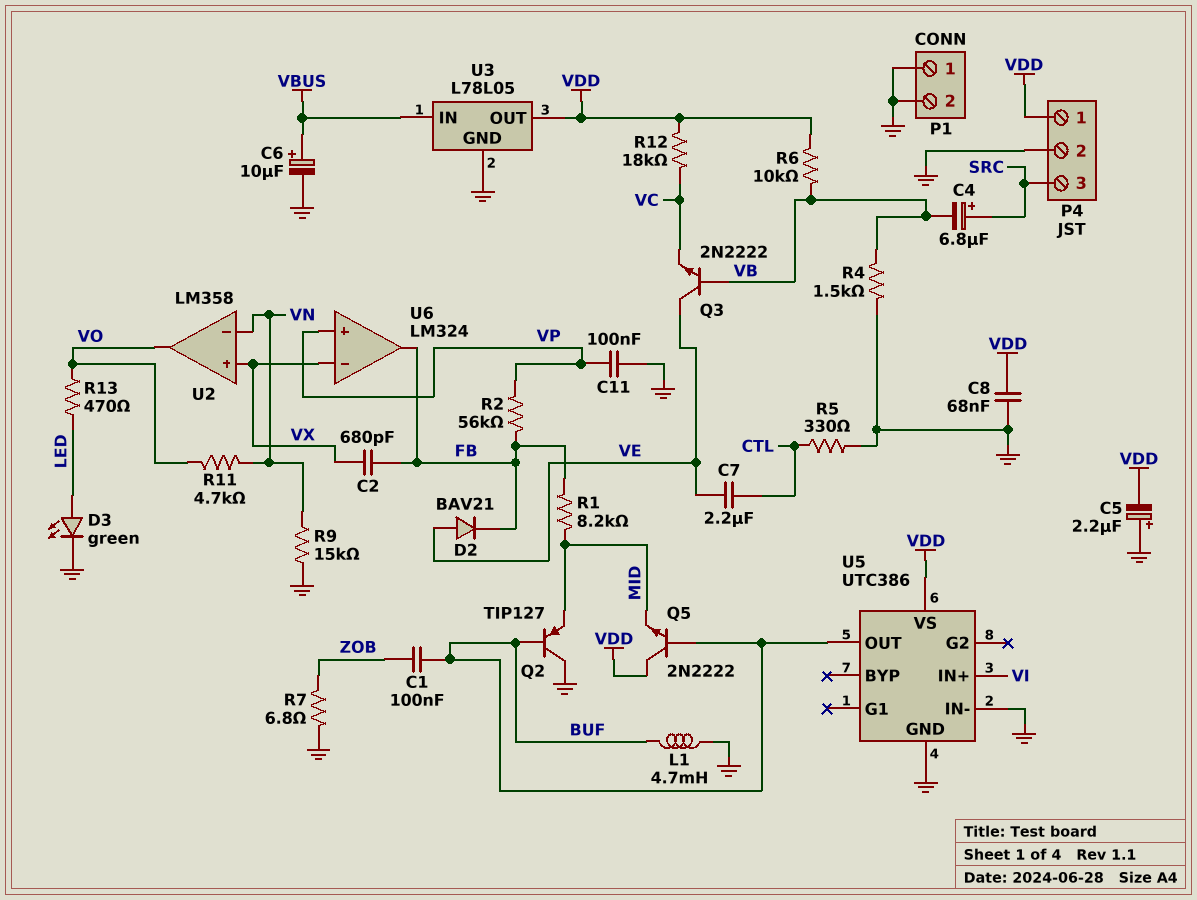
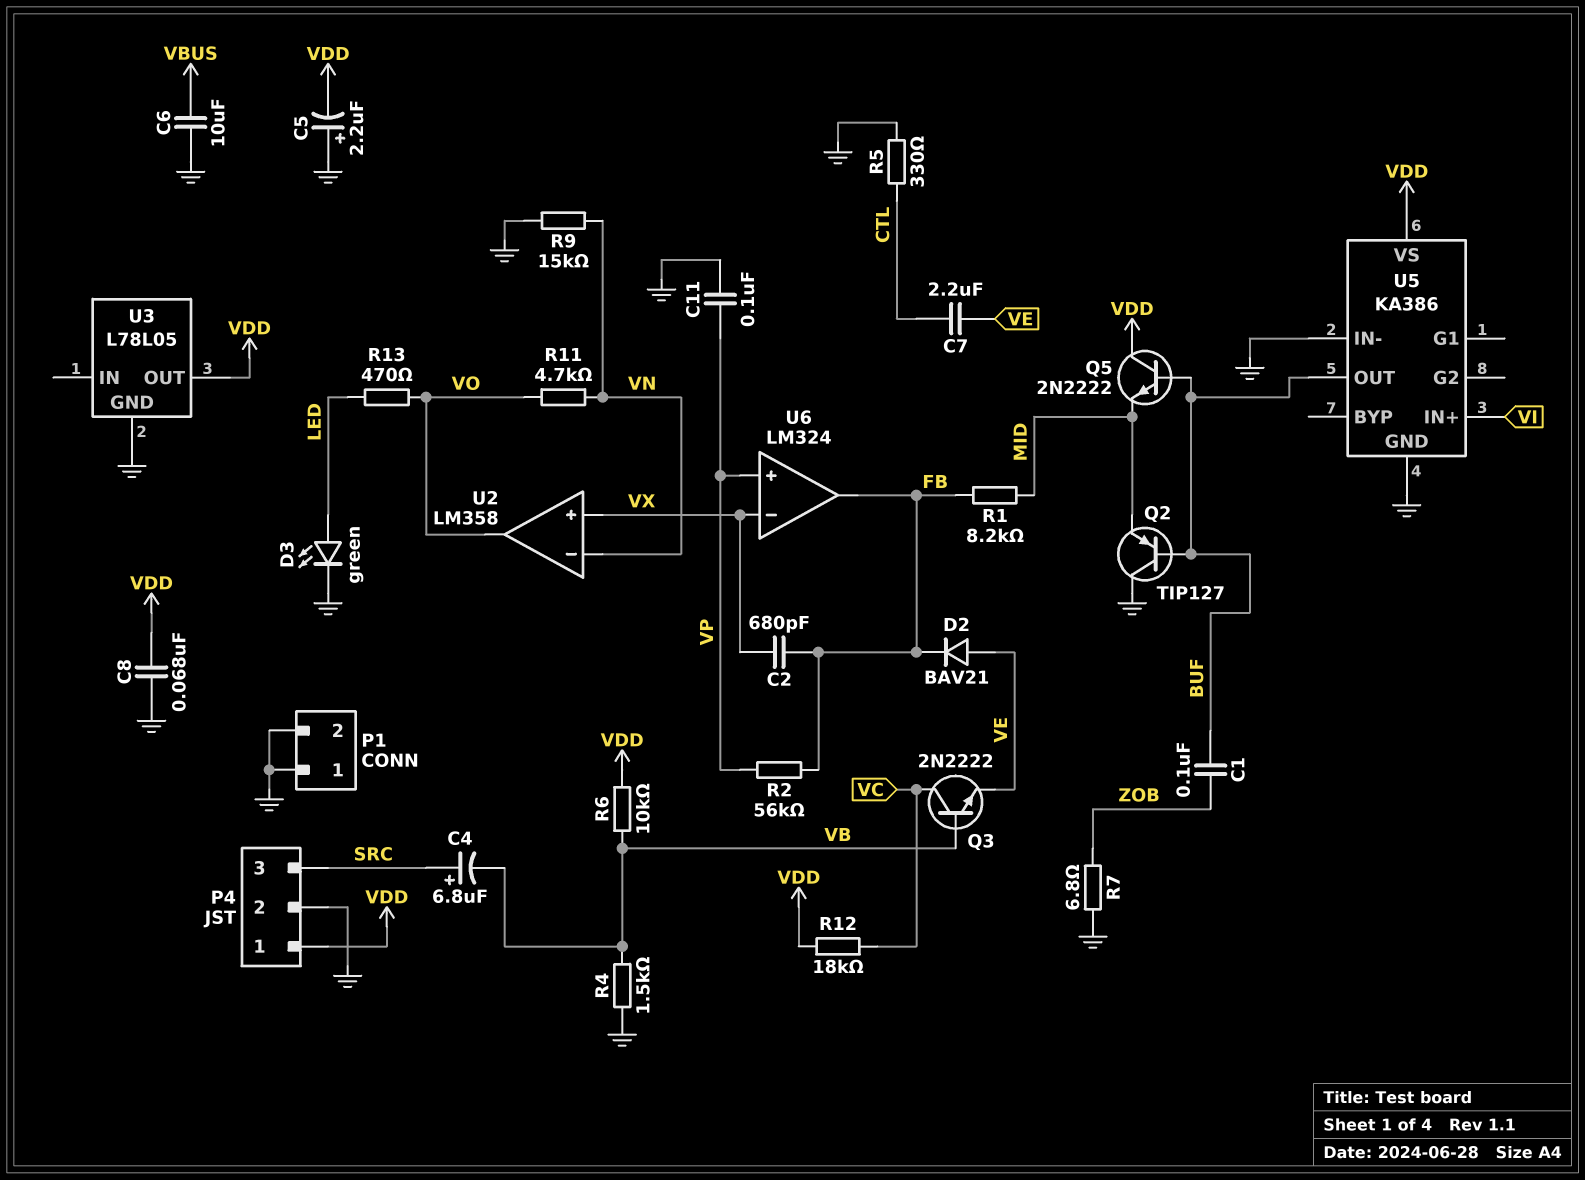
C6: 10uF (plus VBUS, minus GND) -> 10uF (GND, VBUS)
L1: 4.7mH (BUF, GND) -> none
Q3: NPN 2N2222 (B VB, C VE, E VC) -> NPN 2N2222 (B VB, C VC, E VE)
U3 pin IN: VBUS -> none
U5: UTC386 -> KA386

